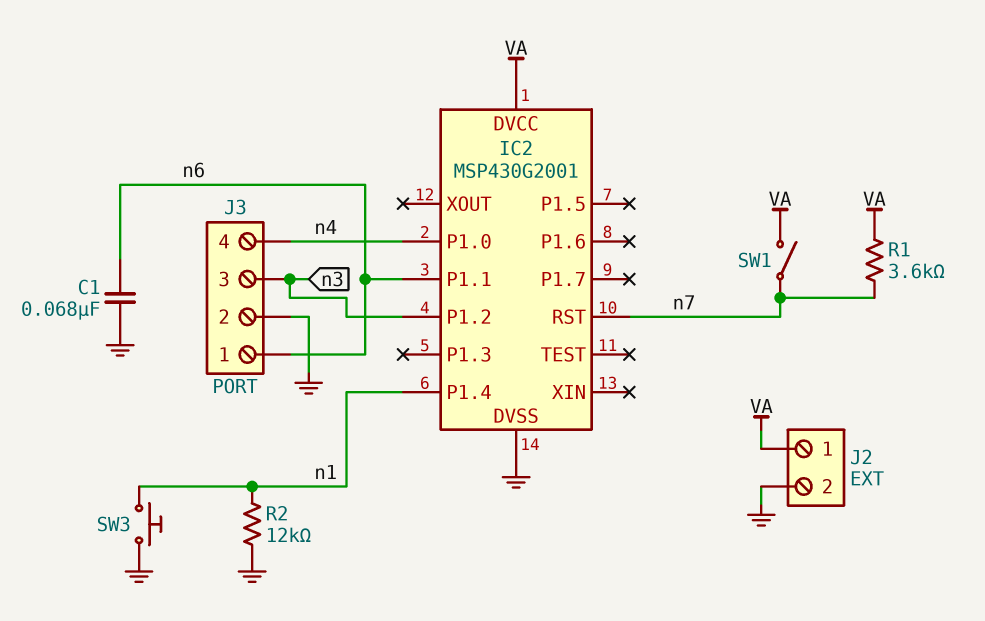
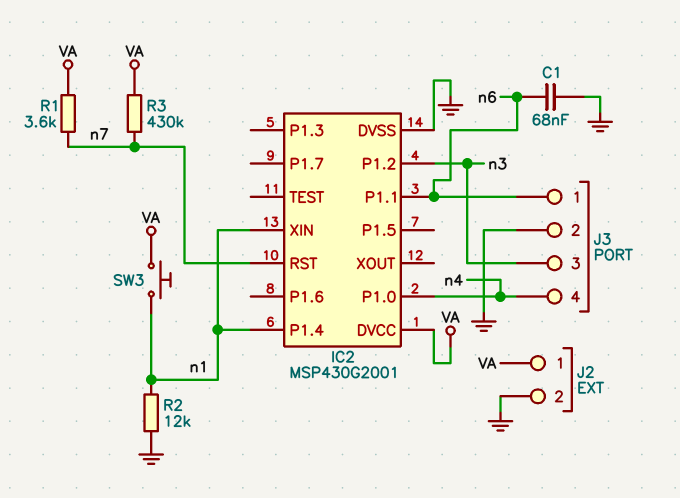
IC2 pin XIN: none -> n1
R3: none -> 430k (VA, n7)
SW1: switch (VA, n7) -> none
SW3: button (GND, n1) -> button (VA, n1)

